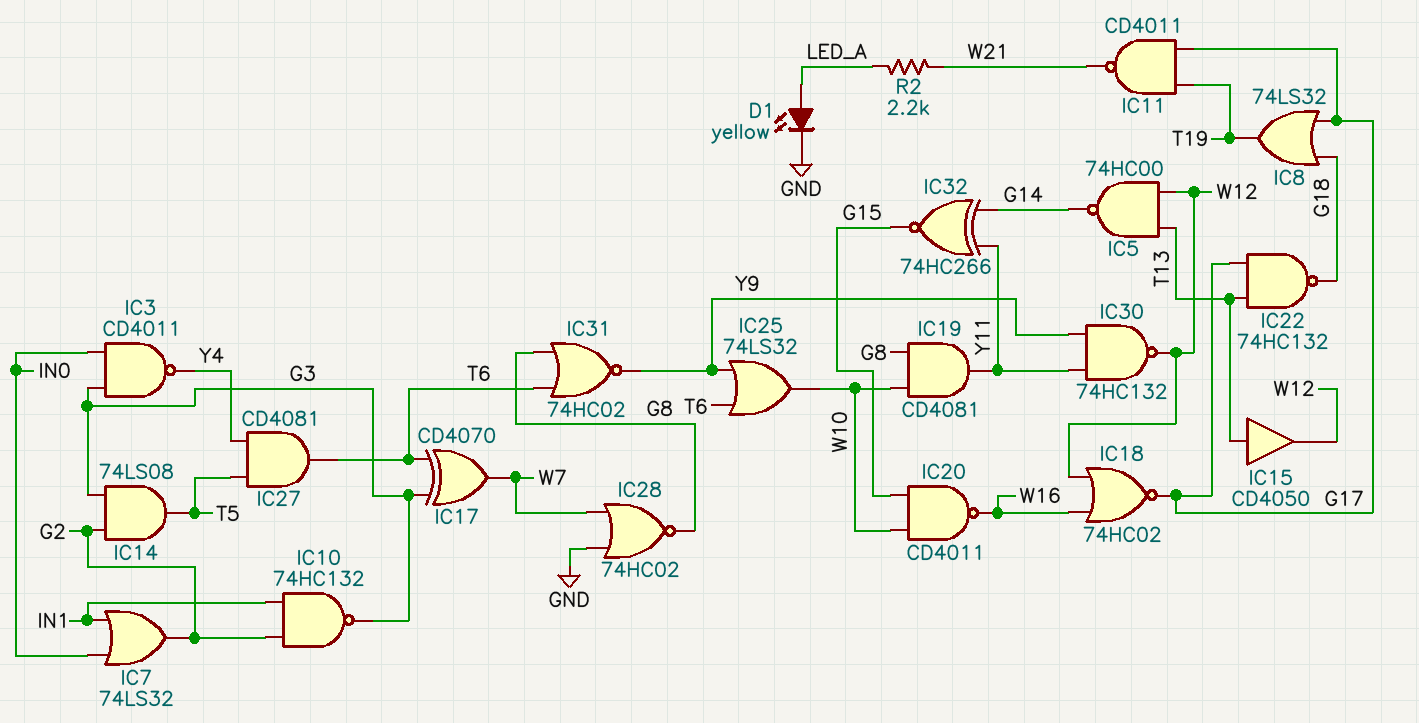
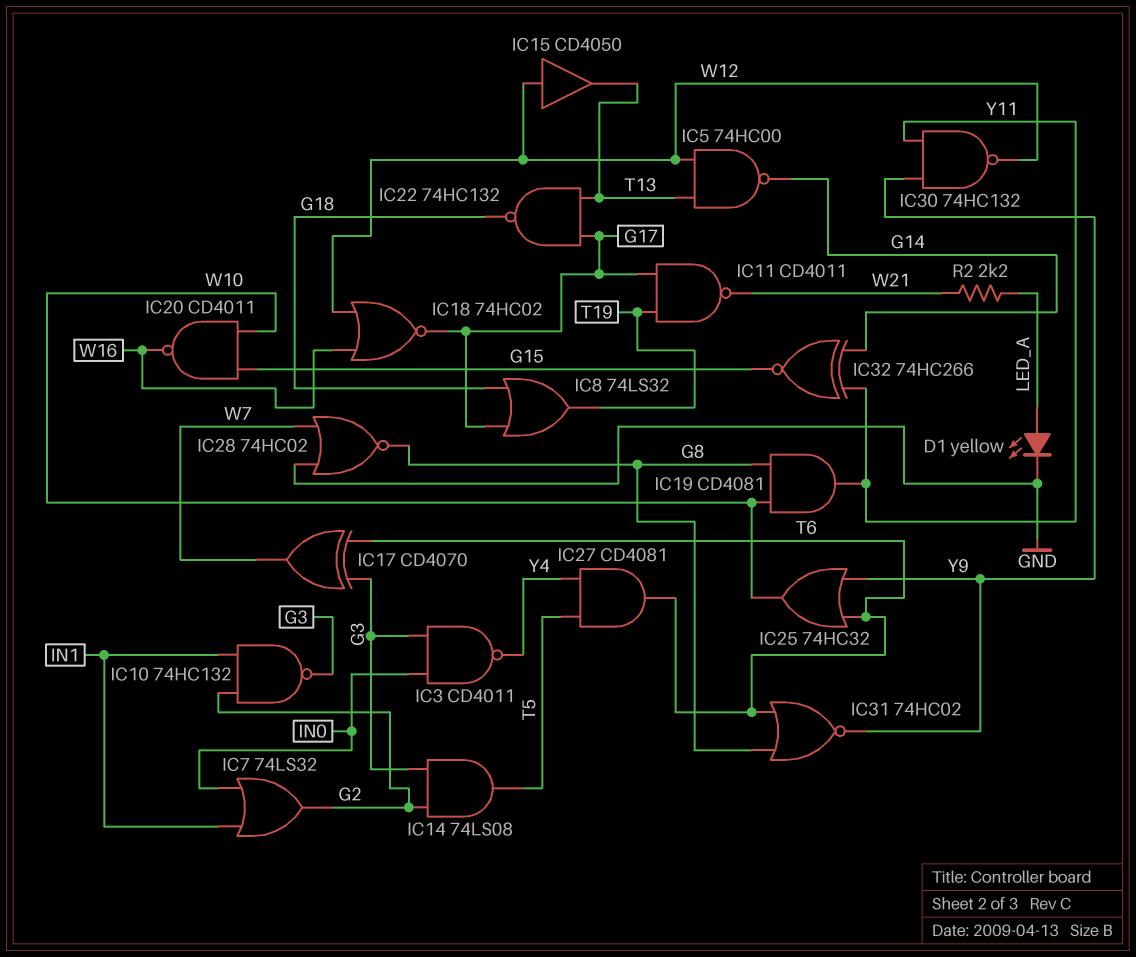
IC15: buffer CD4050 (in T13, out W12) -> buffer CD4050 (in W12, out T13)
IC25: OR 74LS32 (in T6, in Y9, out W10) -> OR 74HC32 (in T6, in Y9, out W10)

